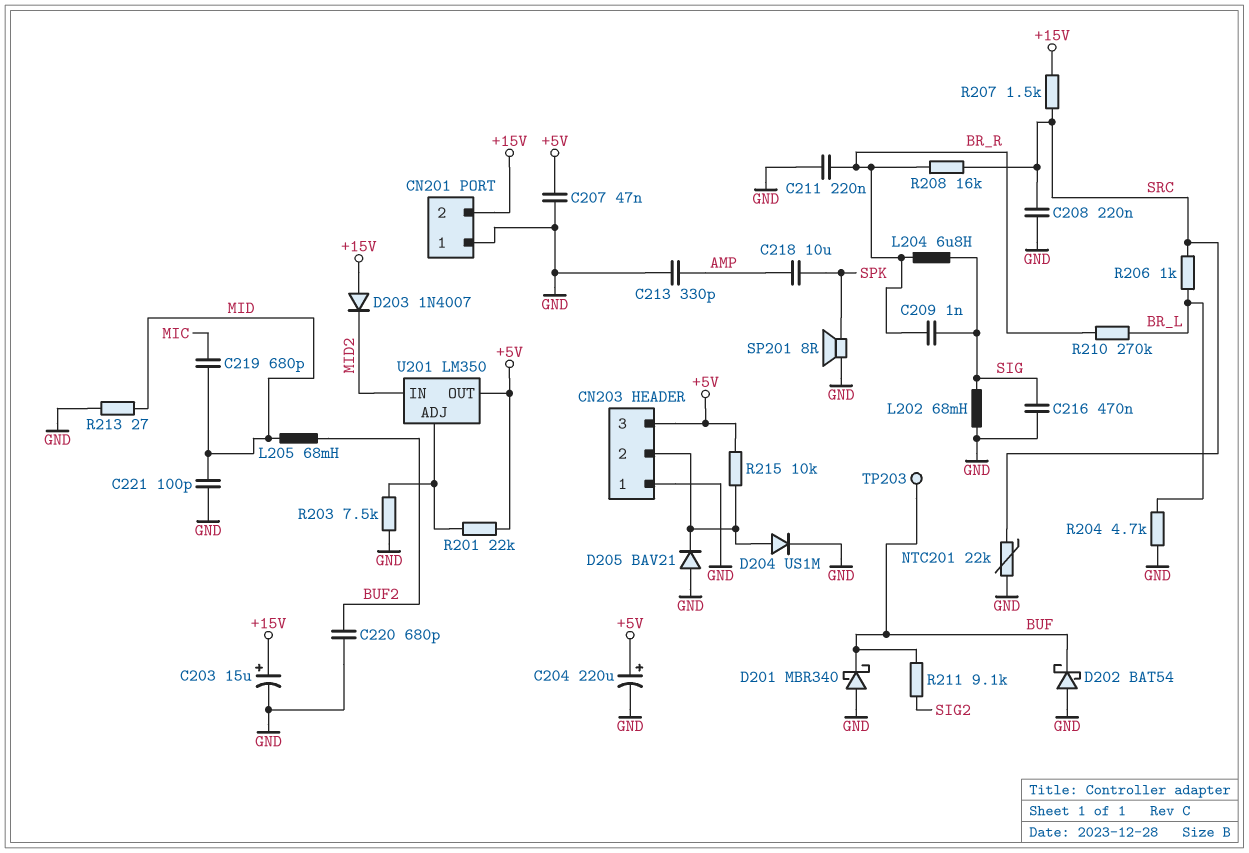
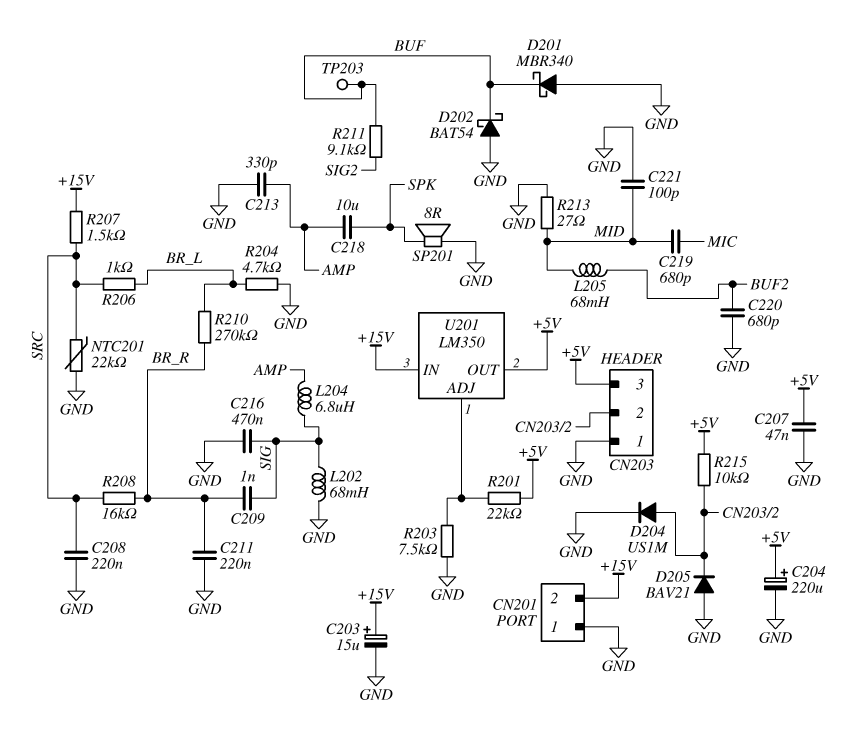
D203: diode 1N4007 (A +15V, K MID2) -> none
L204: 6.8uH (BR_R, SIG) -> 6.8uH (AMP, SIG)
U201 pin IN: MID2 -> +15V

